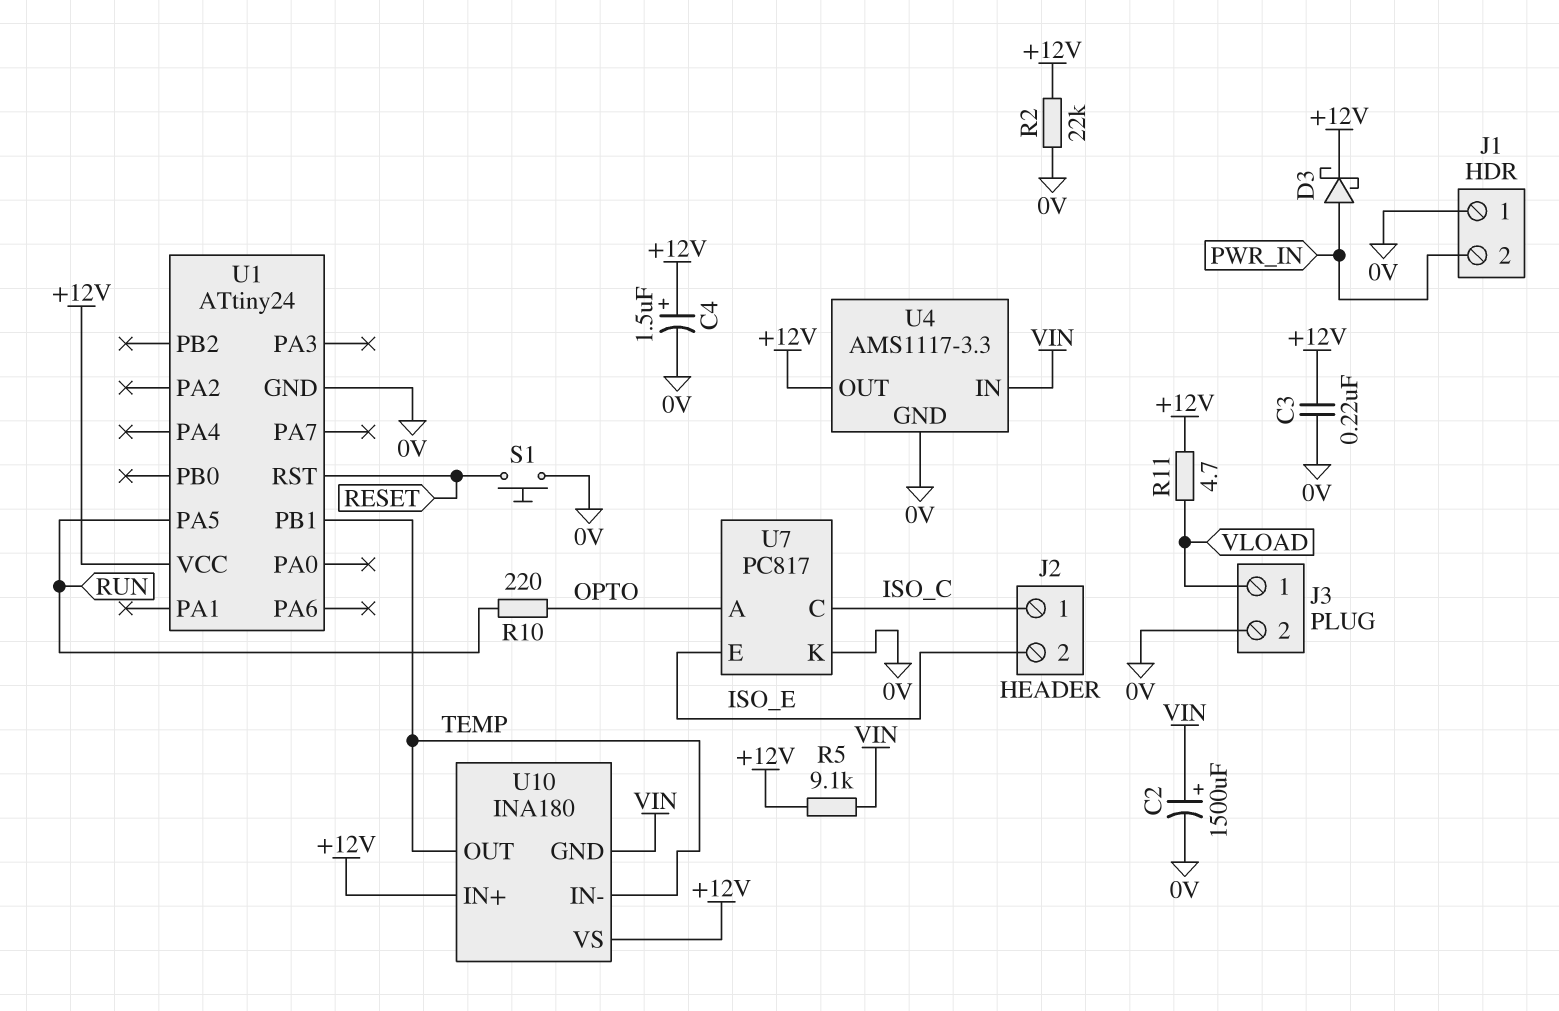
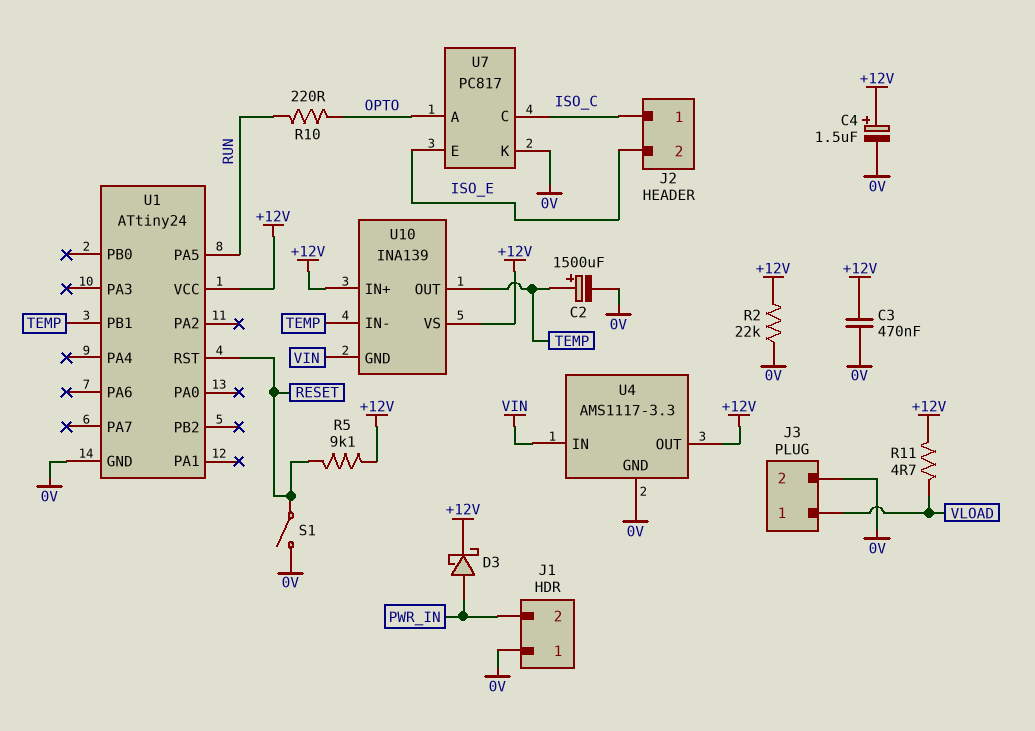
C2: 1500uF (plus VIN, minus 0V) -> 1500uF (plus TEMP, minus 0V)
C3: 220nF (+12V, 0V) -> 470nF (+12V, 0V)
R5: 9.1k (+12V, VIN) -> 9.1k (+12V, RESET)
S1: button (0V, RESET) -> switch (0V, RESET)
U10: INA180 -> INA139

